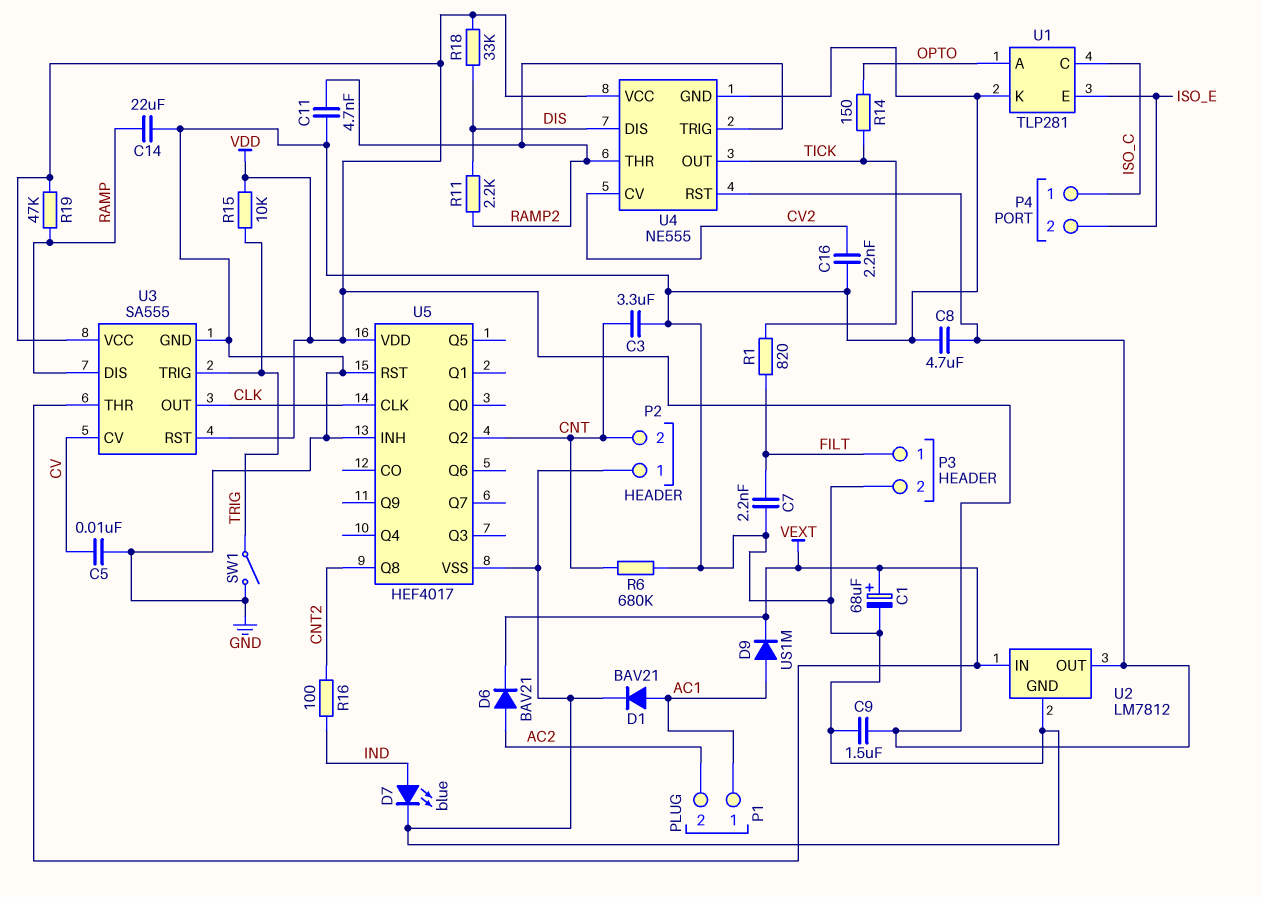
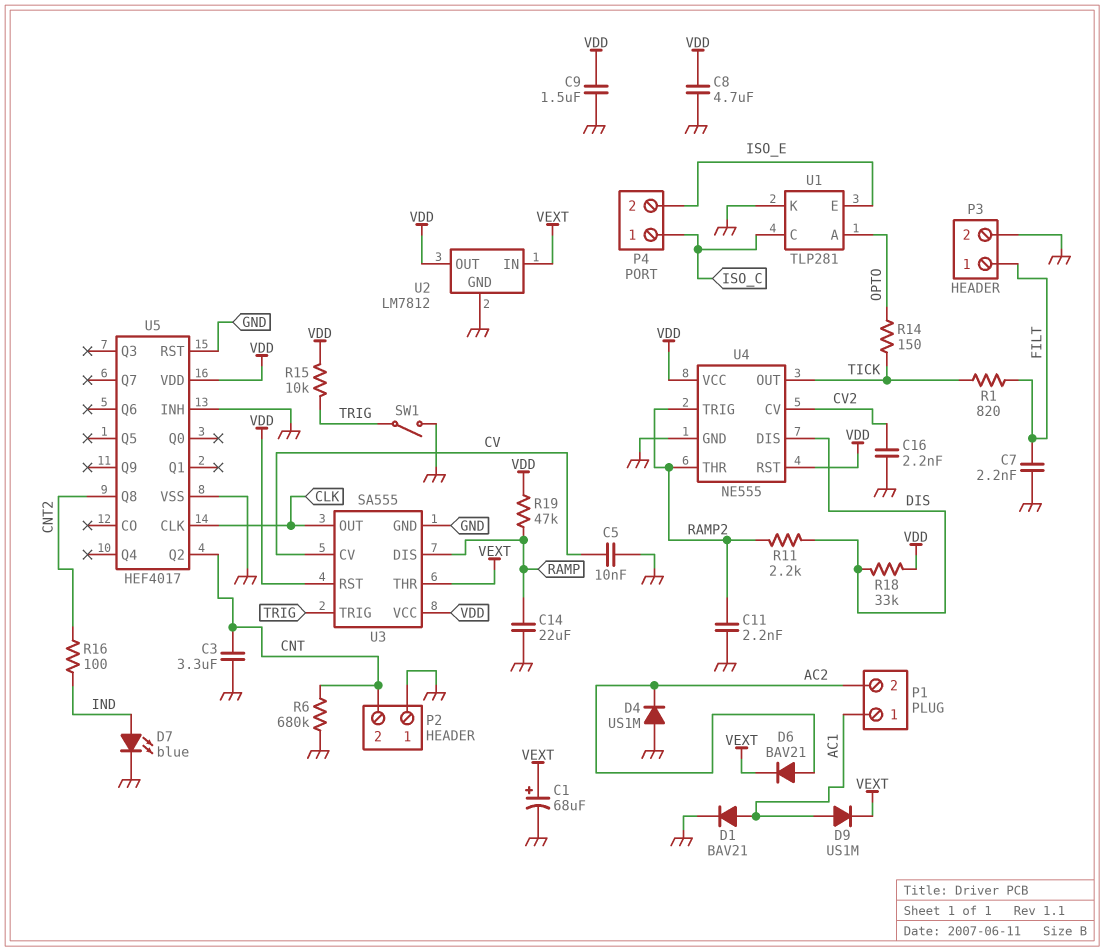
C11: 4.7nF (GND, RAMP2) -> 2.2nF (GND, RAMP2)
D4: none -> diode US1M (A GND, K AC2)

